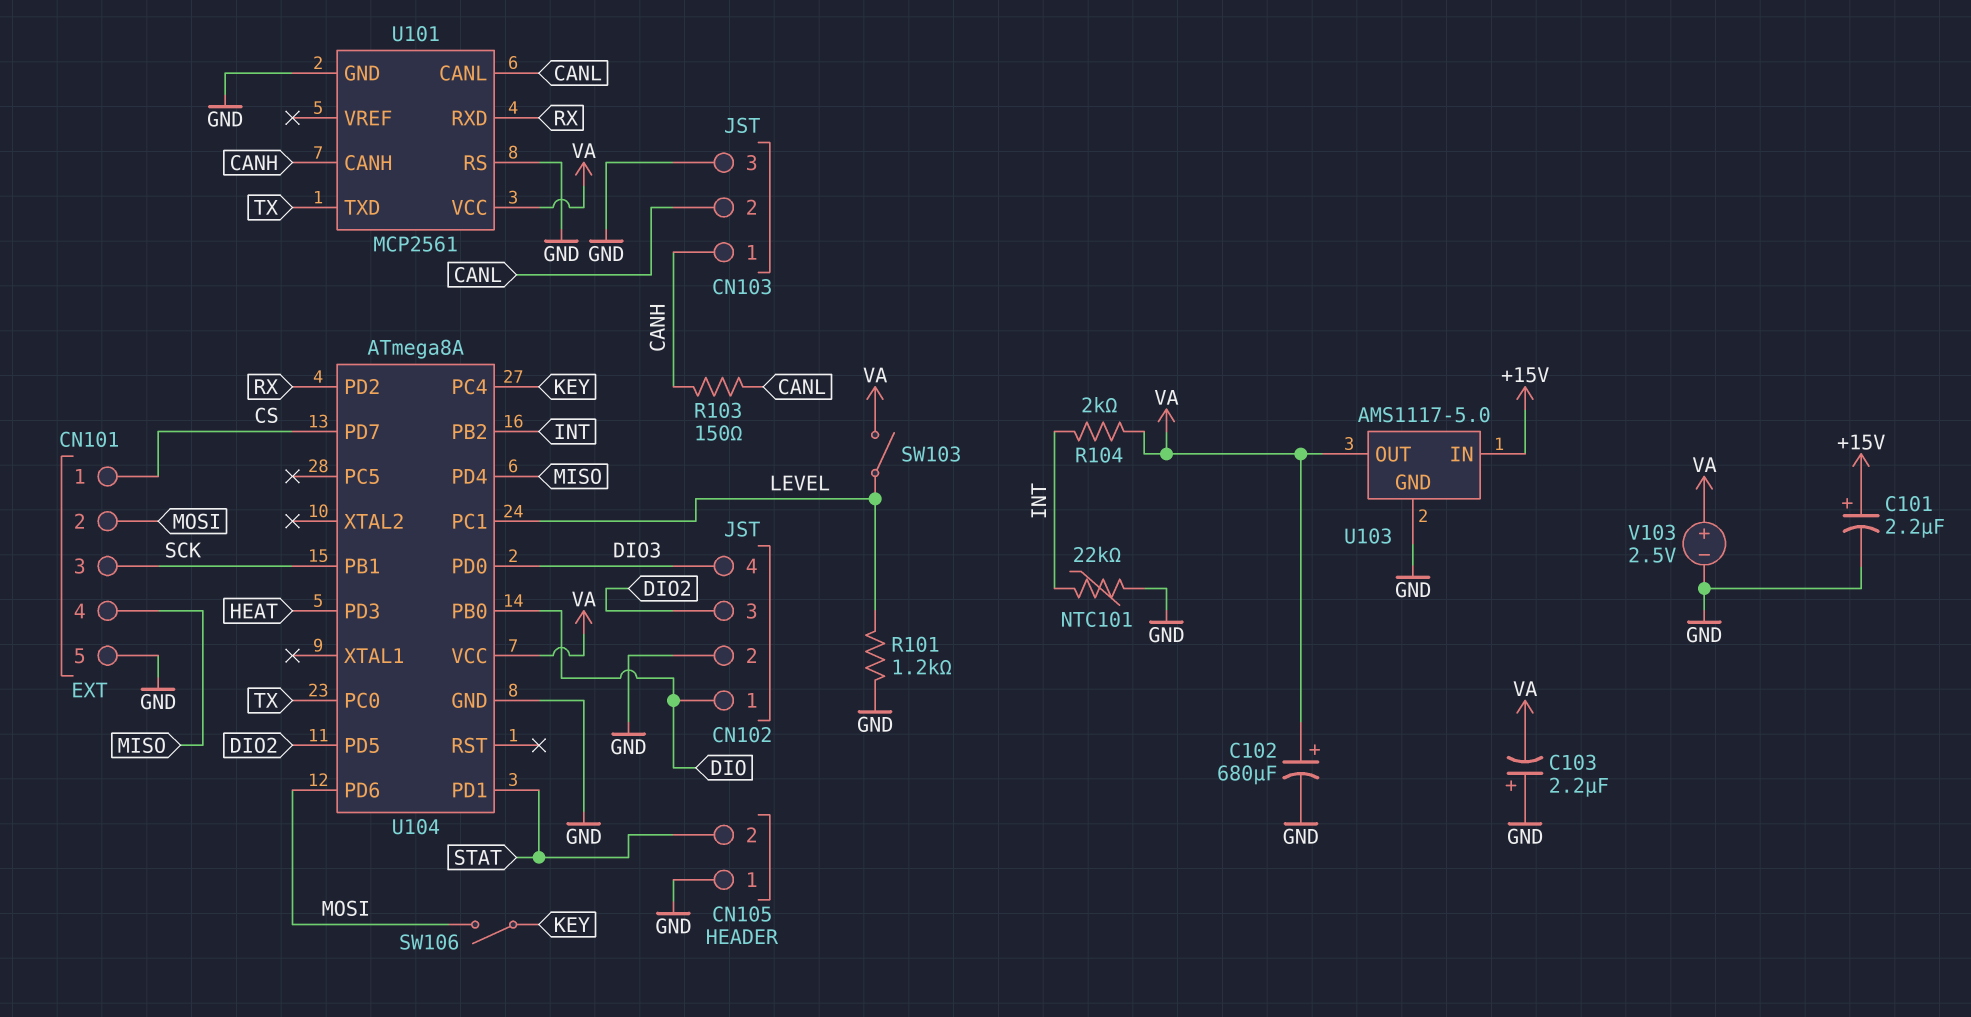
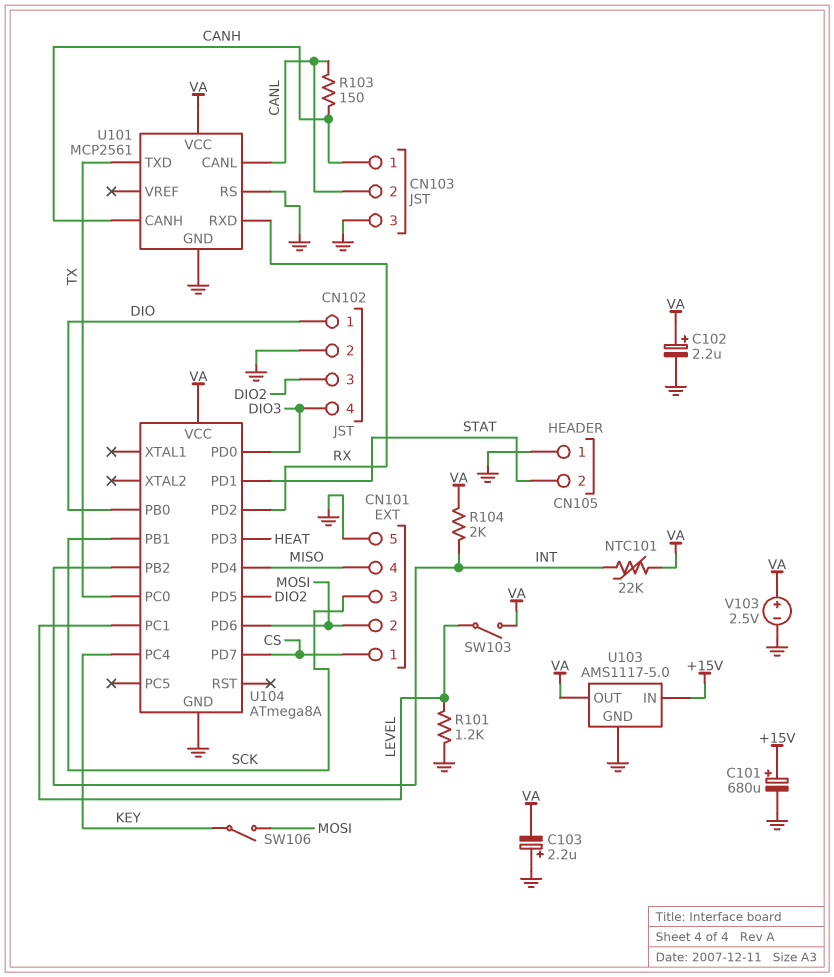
C101: 2.2uF (plus +15V, minus GND) -> 680uF (plus +15V, minus GND)
C102: 680uF (plus VA, minus GND) -> 2.2uF (plus VA, minus GND)
NTC101: 22k (GND, INT) -> 22k (INT, VA)

